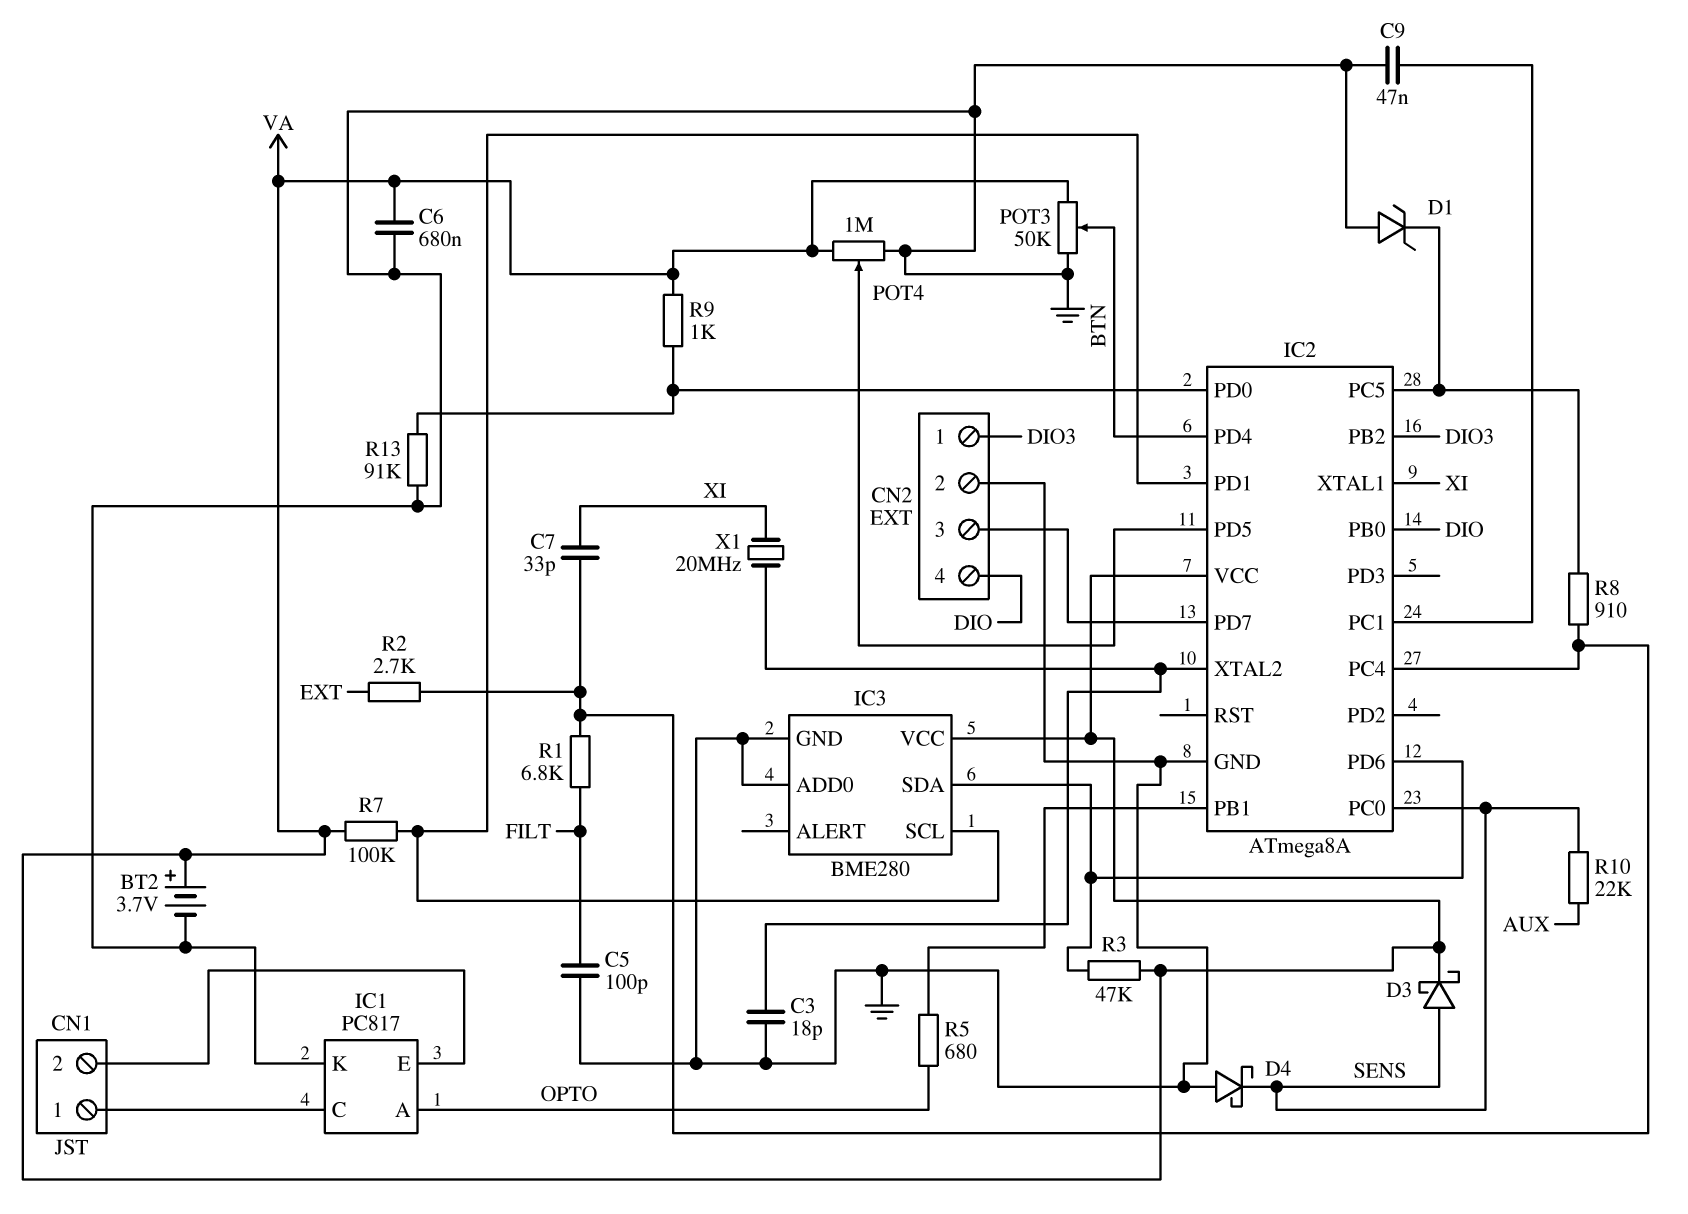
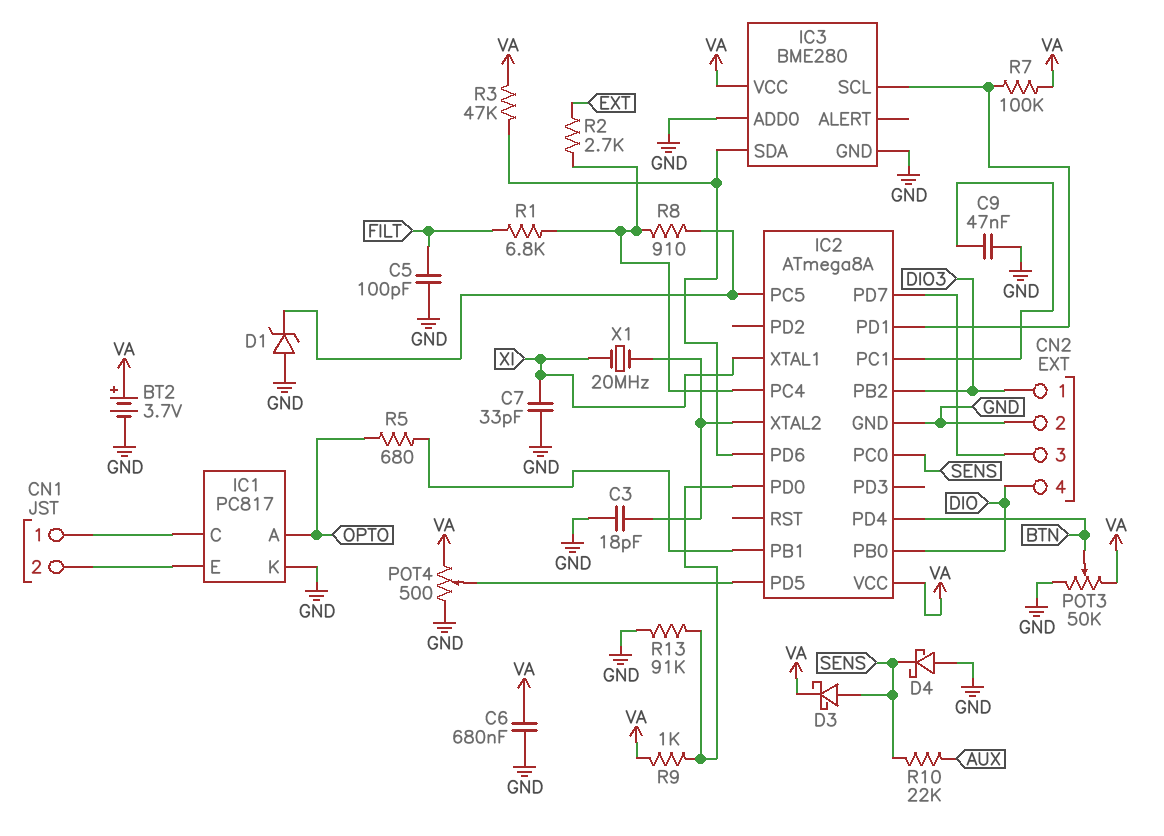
C7: 33pF (IC2/PC4, XI) -> 33pF (GND, XI)
POT4: 1M (GND, VA, wiper IC2/PD5) -> 500 (GND, VA, wiper IC2/PD5)

